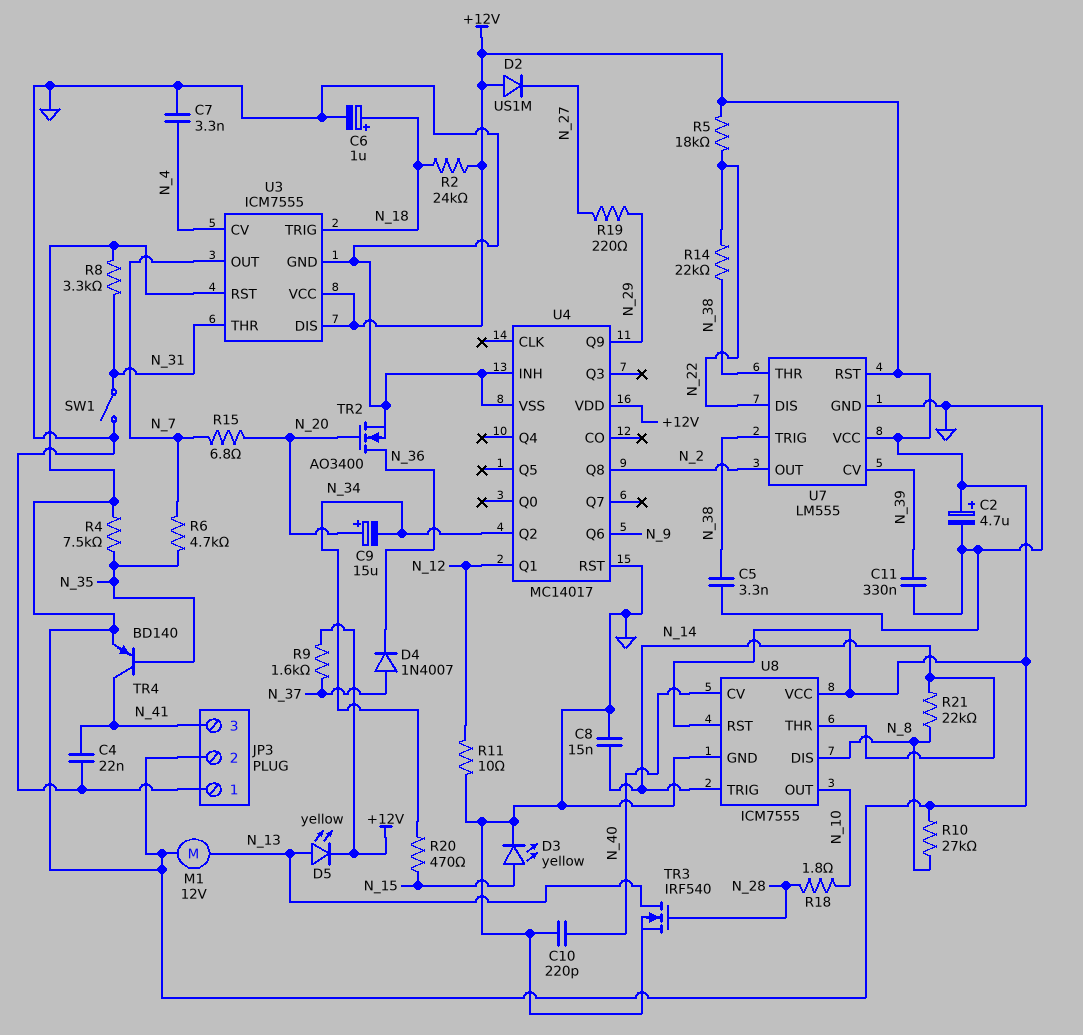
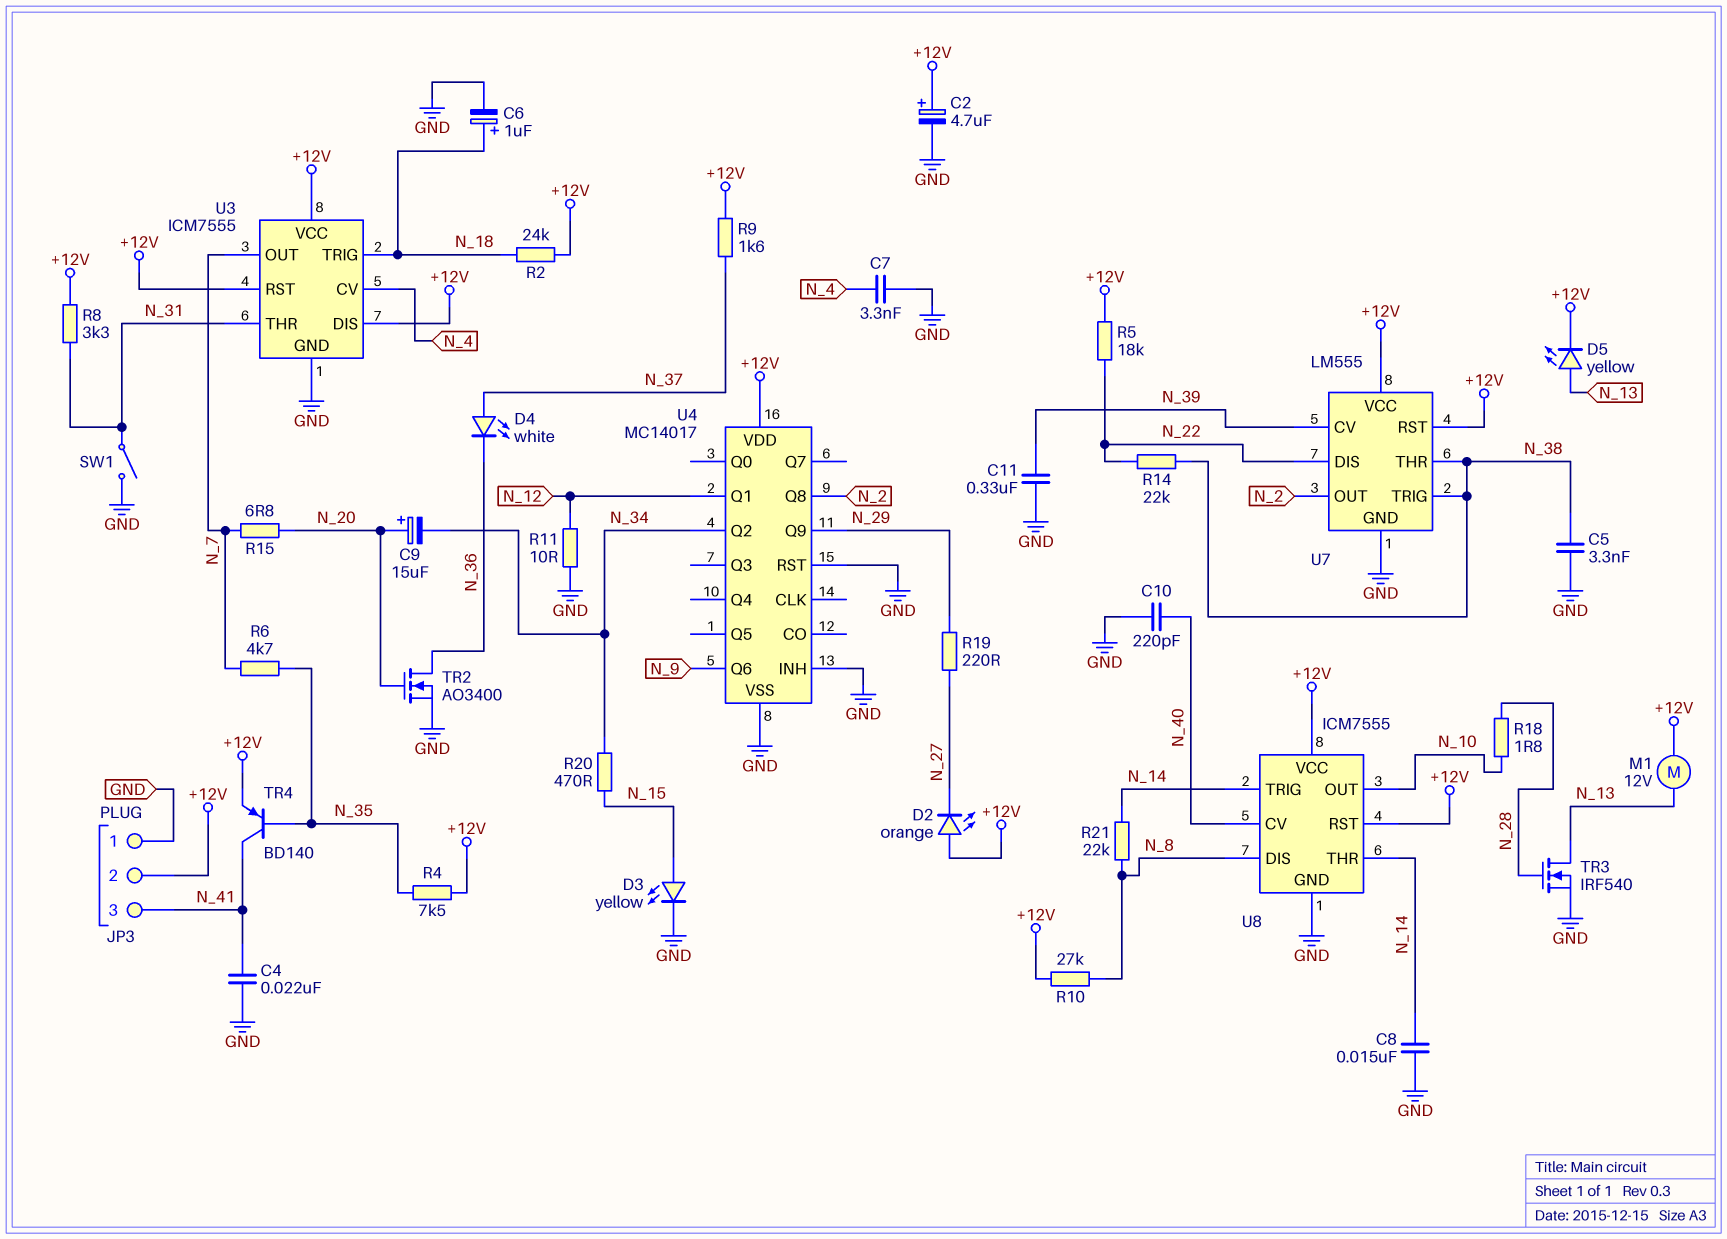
D2: diode US1M (A +12V, K N_27) -> LED orange (A +12V, K N_27)
D4: diode 1N4007 (A N_37, K N_36) -> LED white (A N_37, K N_36)

